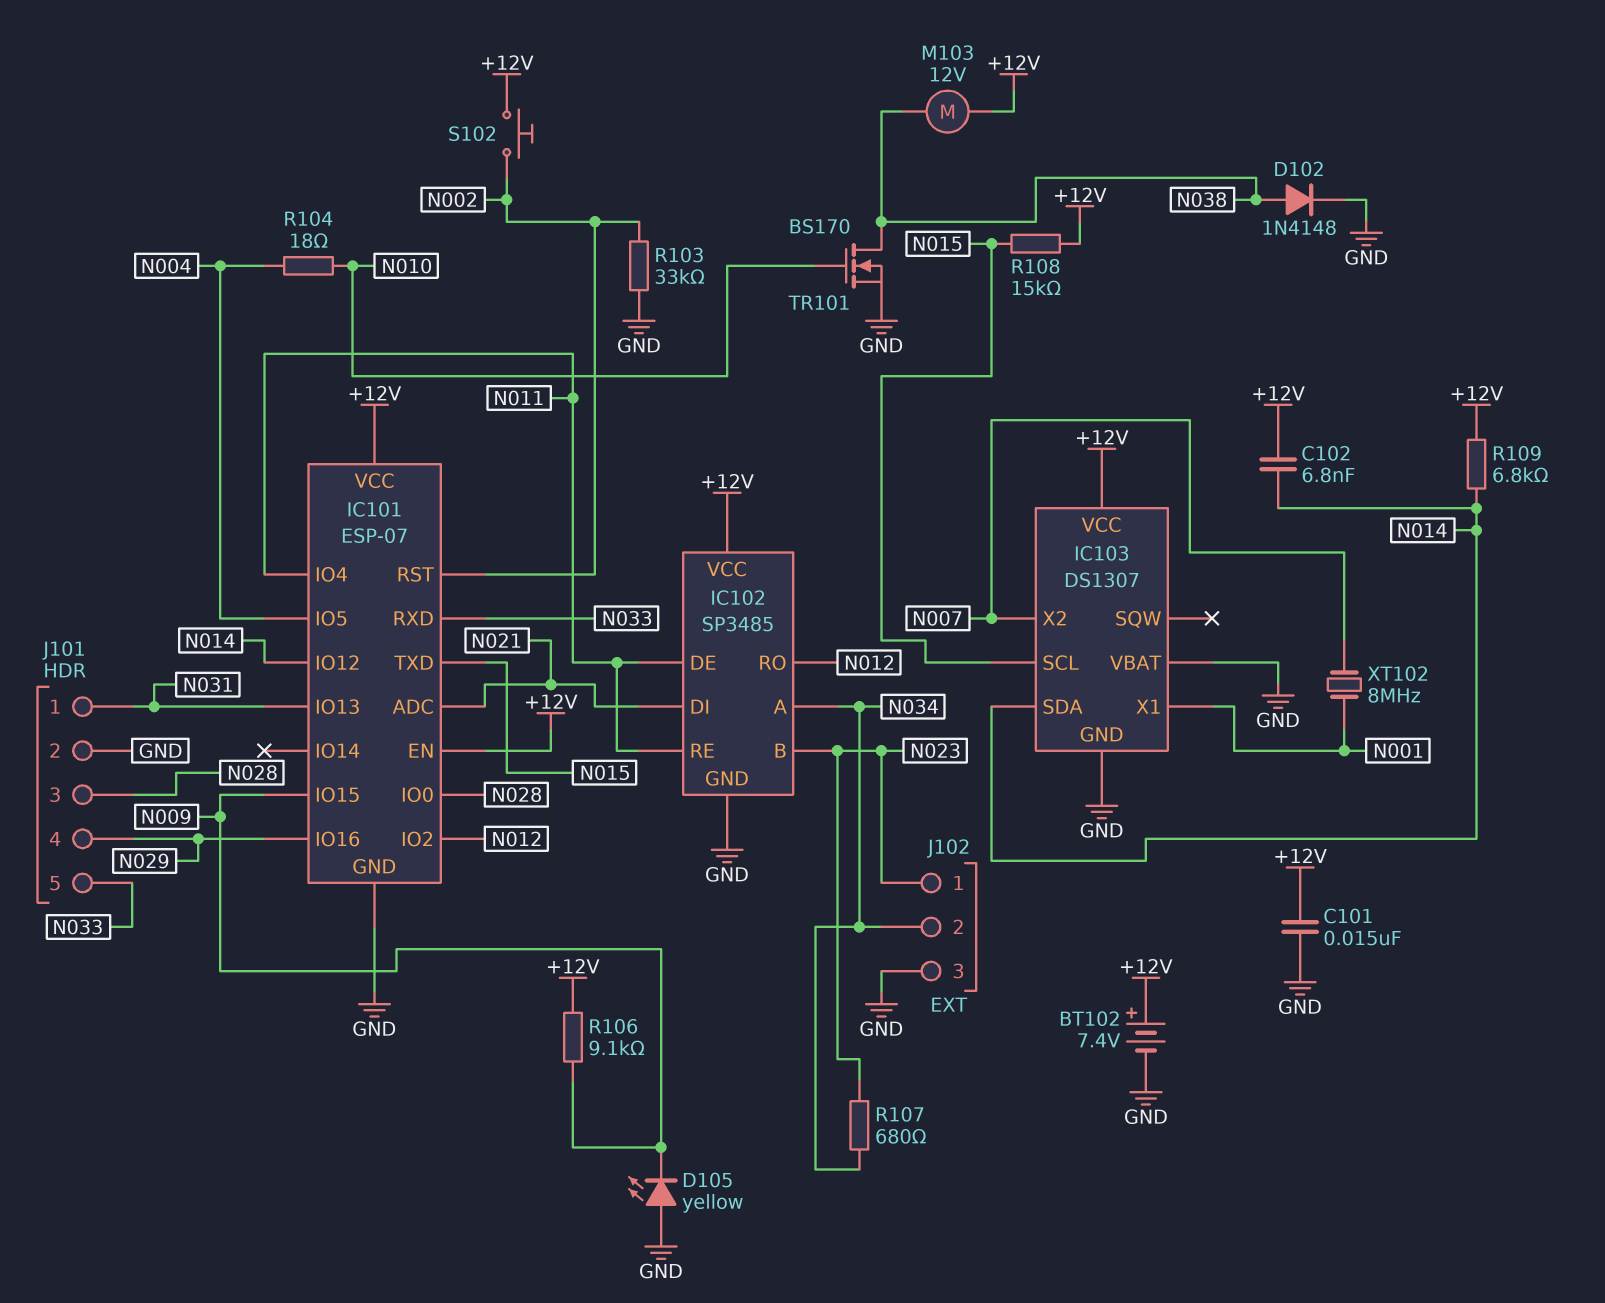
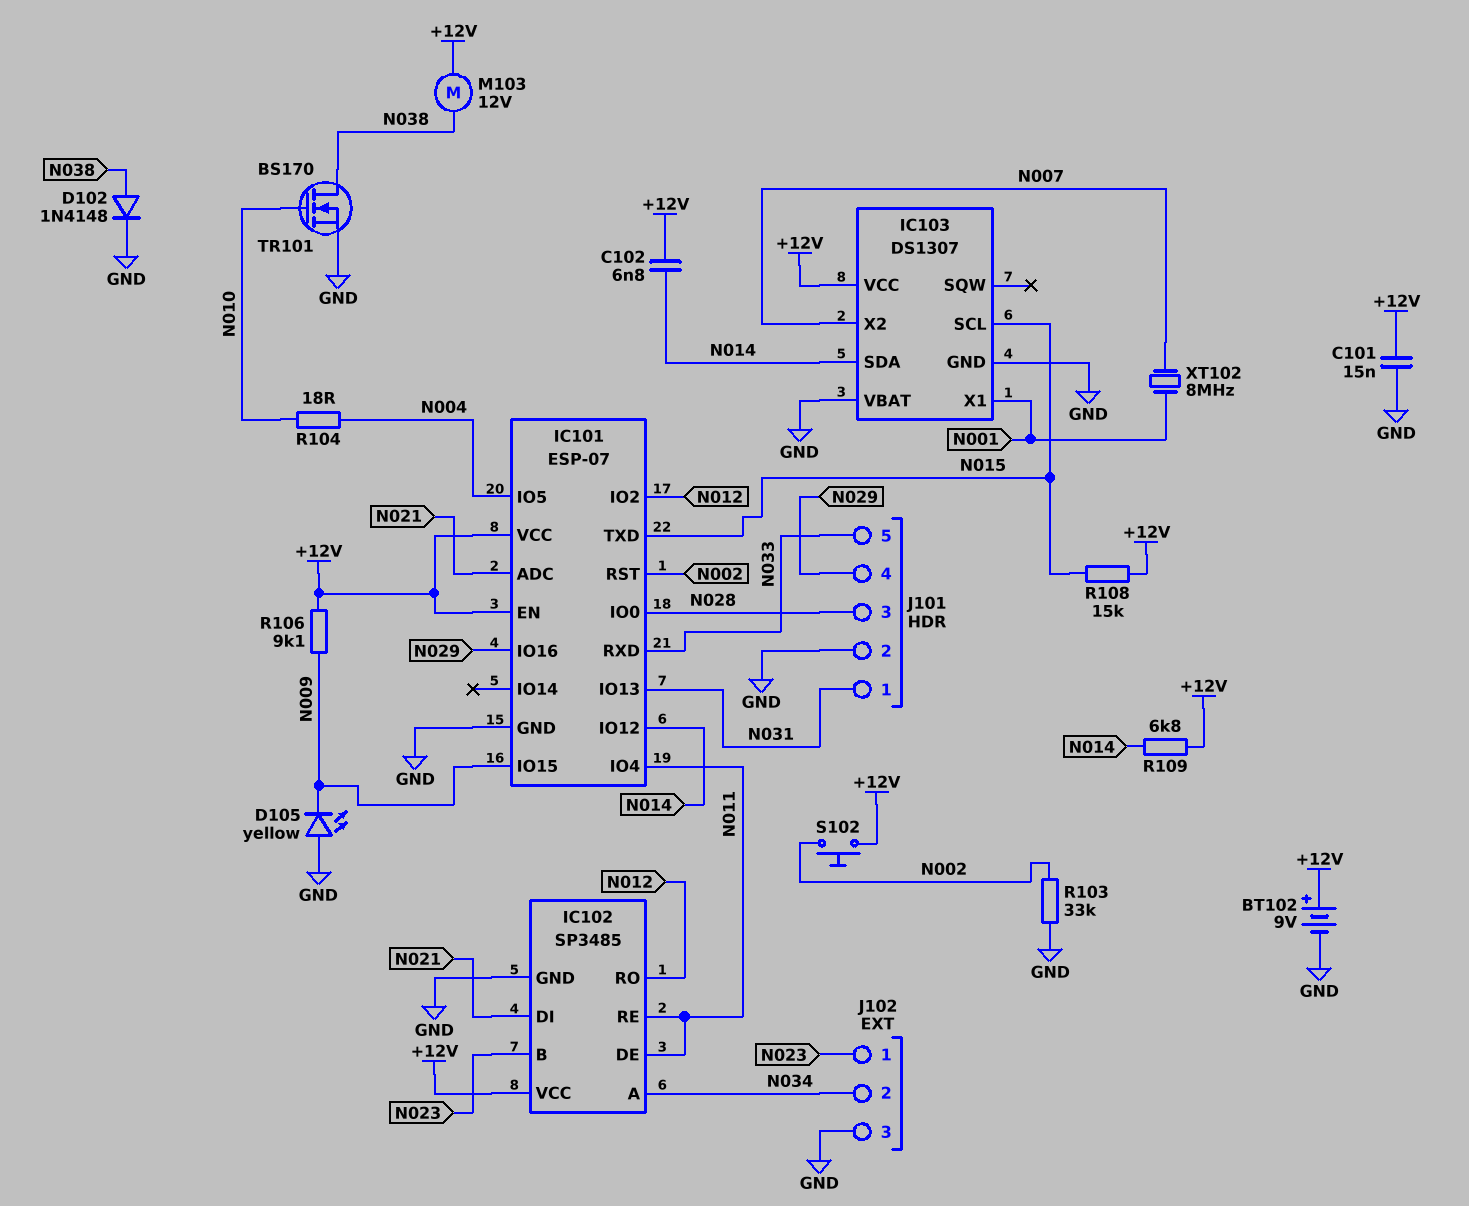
BT102: 7.4V (plus +12V, minus GND) -> 9V (plus +12V, minus GND)
R107: 680 (N023, N034) -> none

